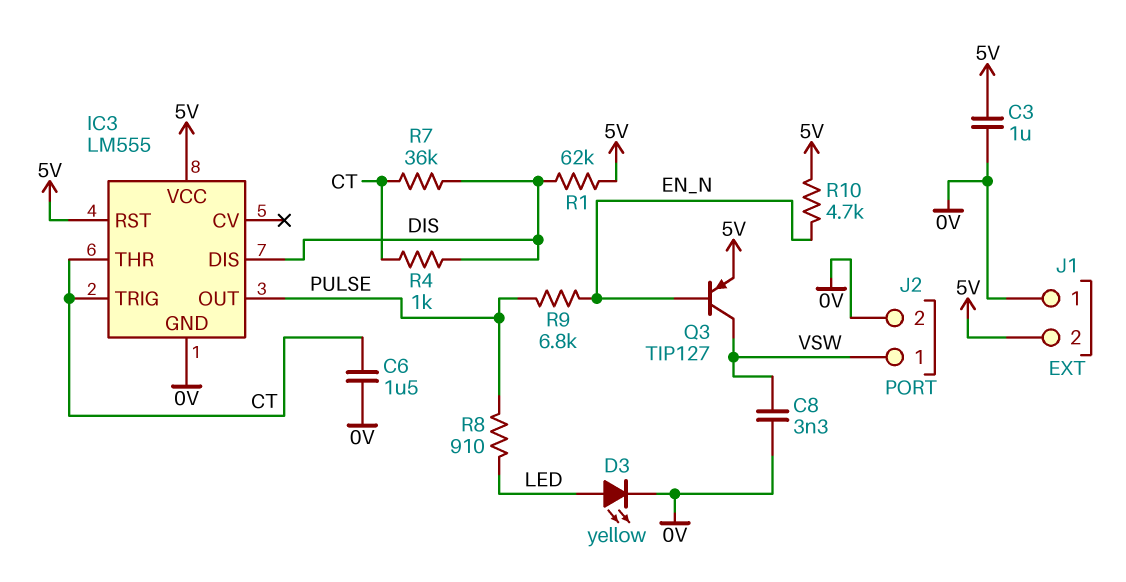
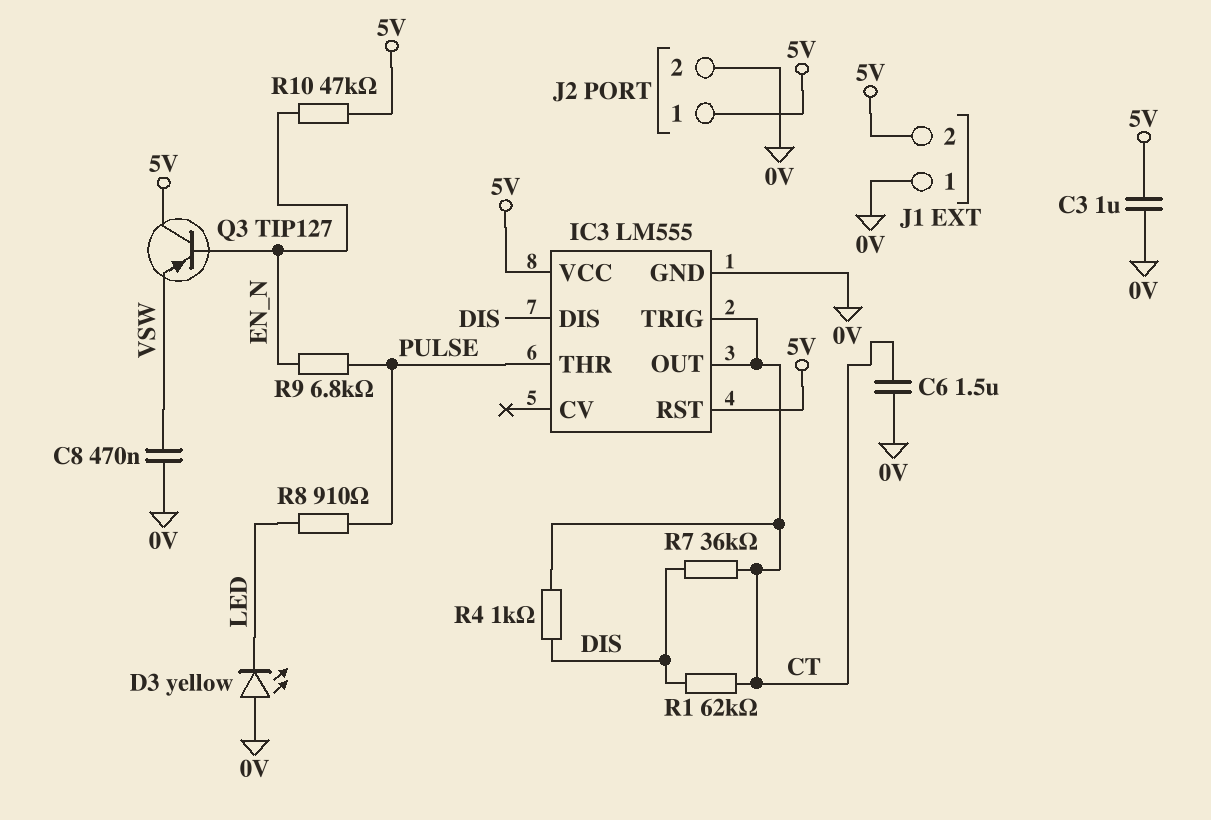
C8: 3.3nF (0V, VSW) -> 470nF (0V, VSW)
D3: LED yellow (A LED, K 0V) -> LED yellow (A 0V, K LED)
IC3 pin OUT: PULSE -> CT
IC3 pin THR: CT -> PULSE
J2 pin 1: VSW -> 5V
Q3: PNP TIP127 (B EN_N, C VSW, E 5V) -> PNP TIP127 (B EN_N, C 5V, E VSW)
R1: 62k (5V, DIS) -> 62k (CT, DIS)
R10: 4.7k (5V, EN_N) -> 47k (5V, EN_N)

